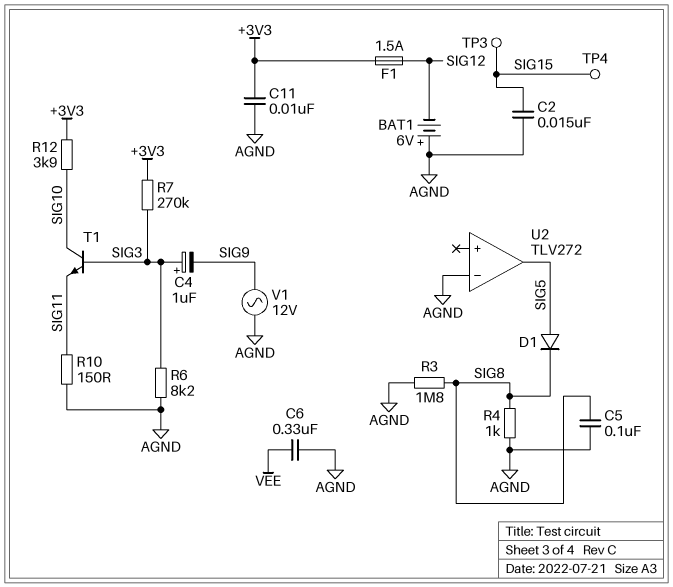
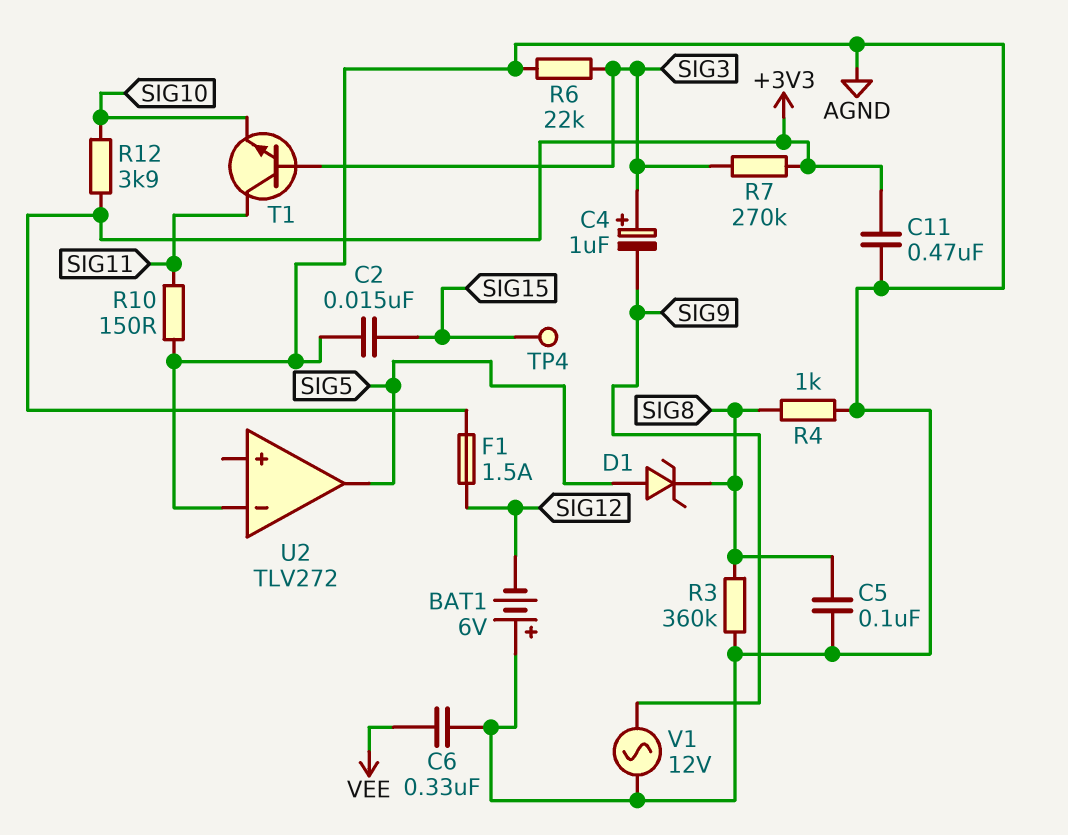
C11: 10nF (+3V3, AGND) -> 470nF (+3V3, AGND)
D1: diode (A SIG5, K SIG8) -> zener (A SIG5, K SIG8)
R3: 1.8M (AGND, SIG8) -> 360k (AGND, SIG8)
R6: 8.2k (AGND, SIG3) -> 22k (AGND, SIG3)
T1: NPN (B SIG3, C SIG10, E SIG11) -> NPN (B SIG3, C SIG11, E SIG10)
TP3: test point (SIG15) -> none

